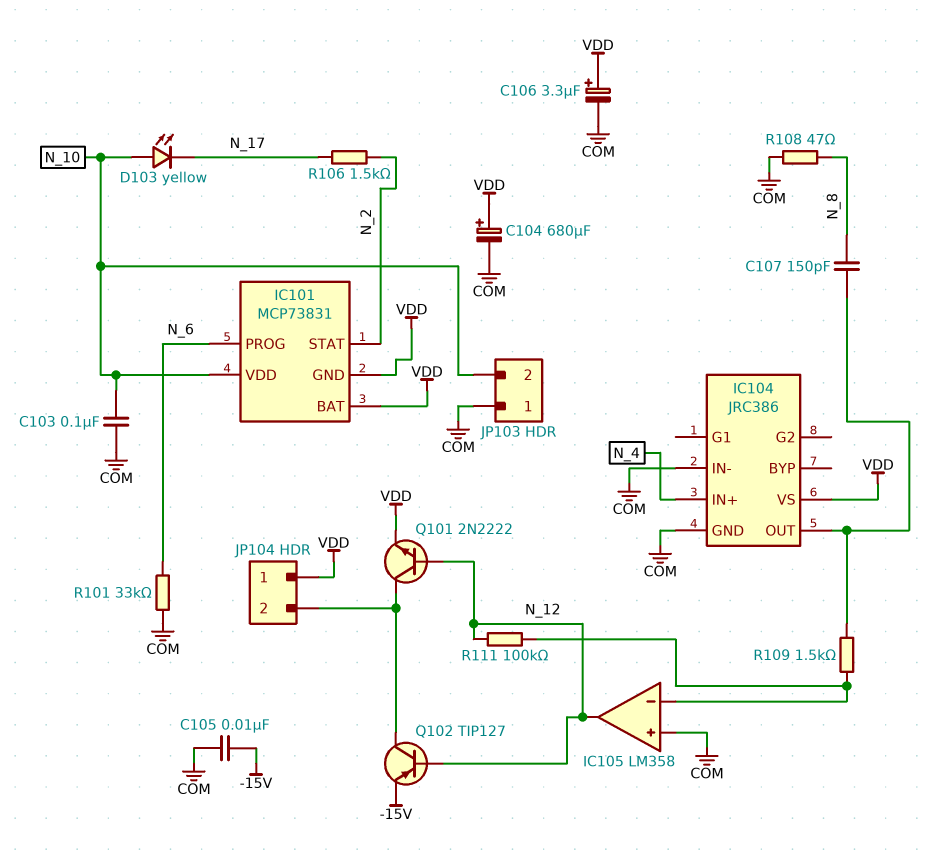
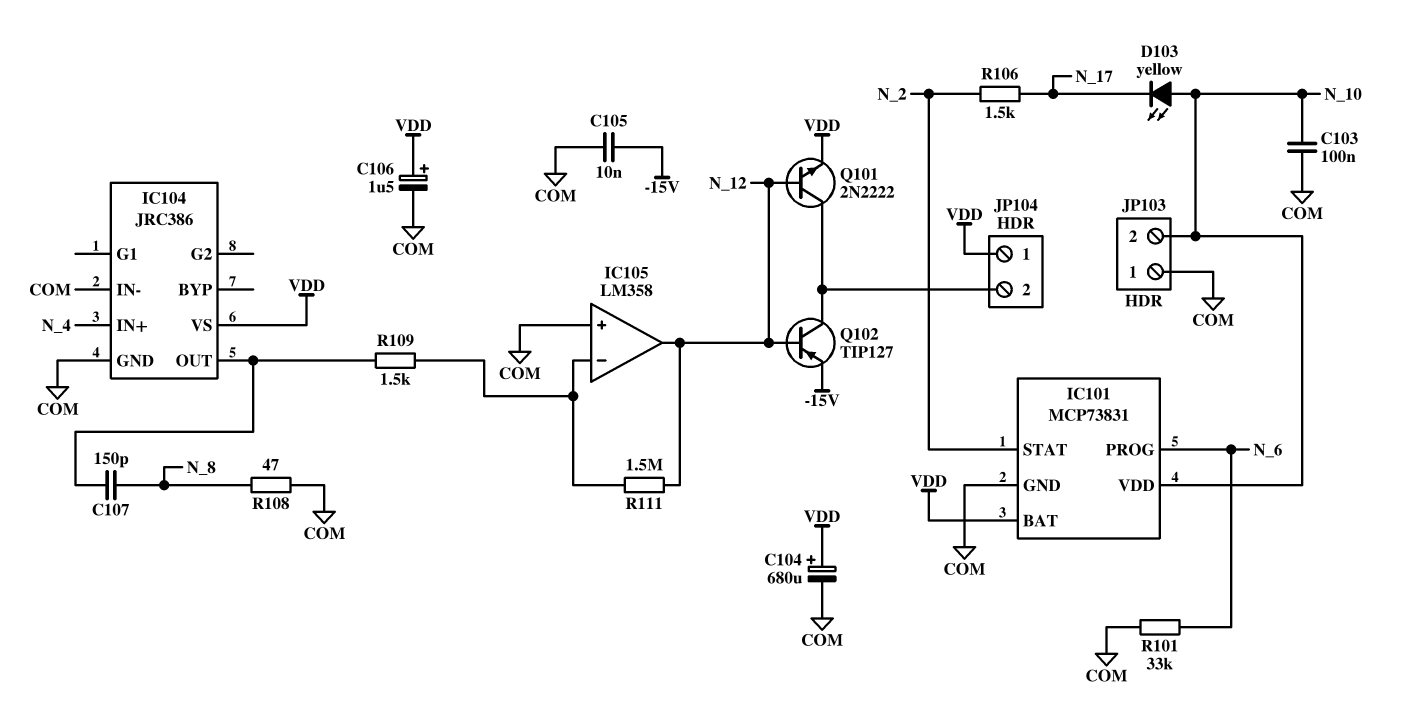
C106: 3.3uF (plus VDD, minus COM) -> 1.5uF (plus VDD, minus COM)
IC101 pin GND: VDD -> COM
R111: 100k (IC105/in-, N_12) -> 1.5M (IC105/in-, N_12)

